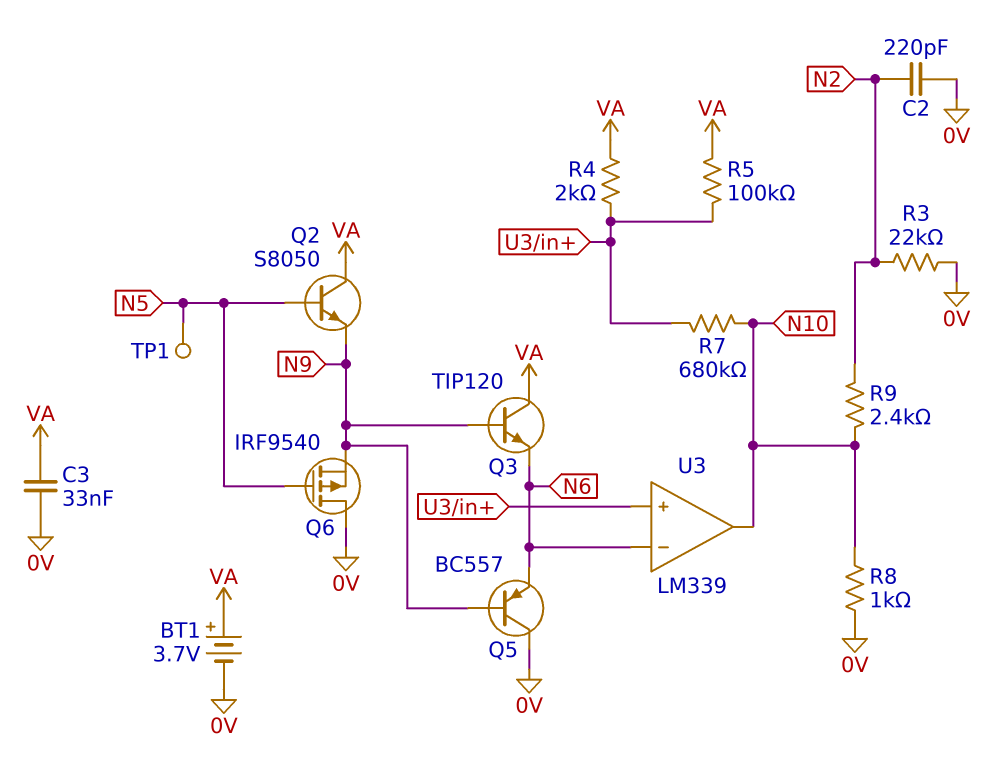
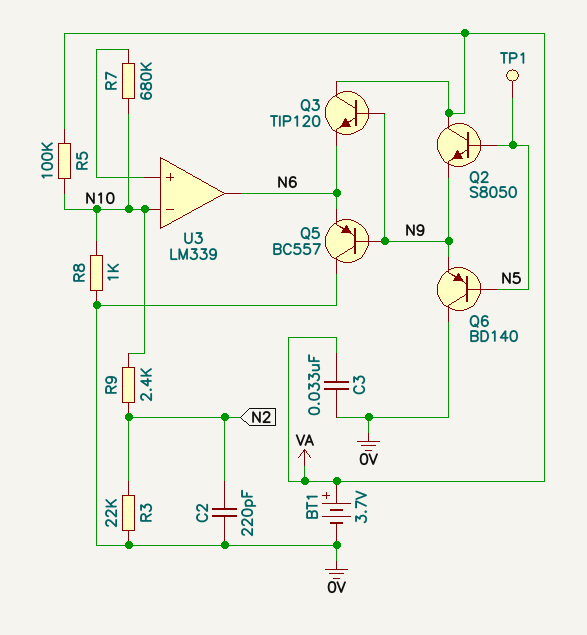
Q6: PMOS IRF9540 (G N5, D 0V, S N9) -> PNP BD140 (B N5, C 0V, E N9)
R4: 2k (U3/in+, VA) -> none
R5: 100k (U3/in+, VA) -> 100k (N10, VA)
U3 pin in-: N6 -> N10
U3 pin out: N10 -> N6

